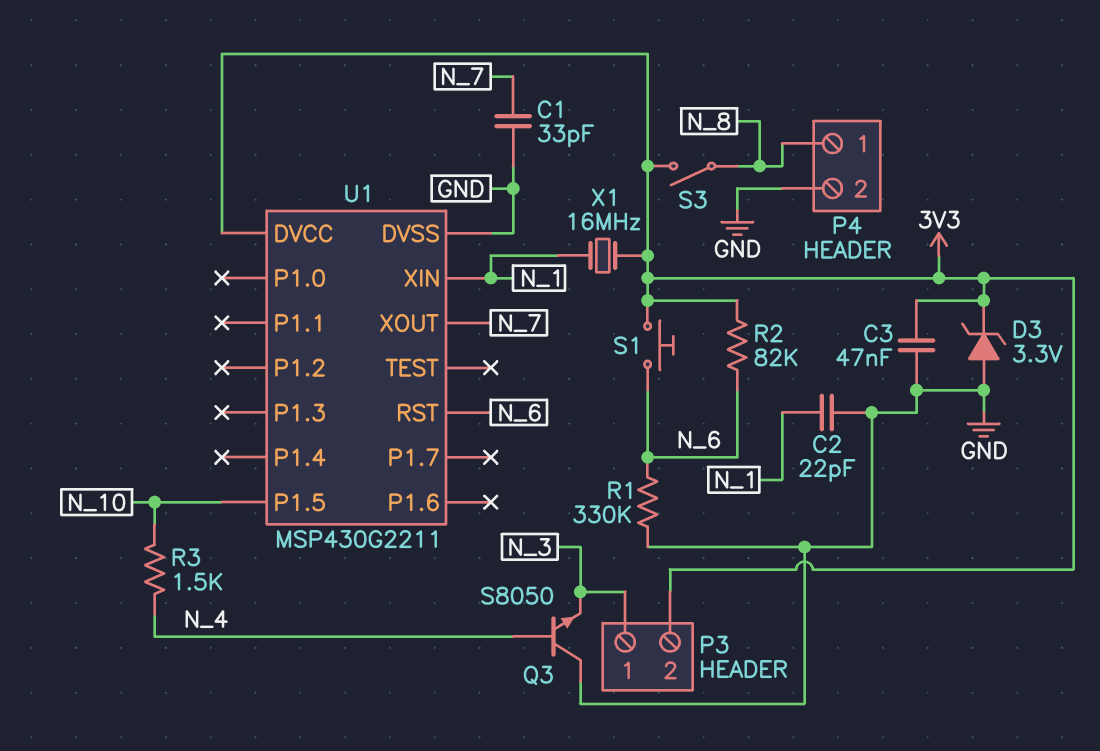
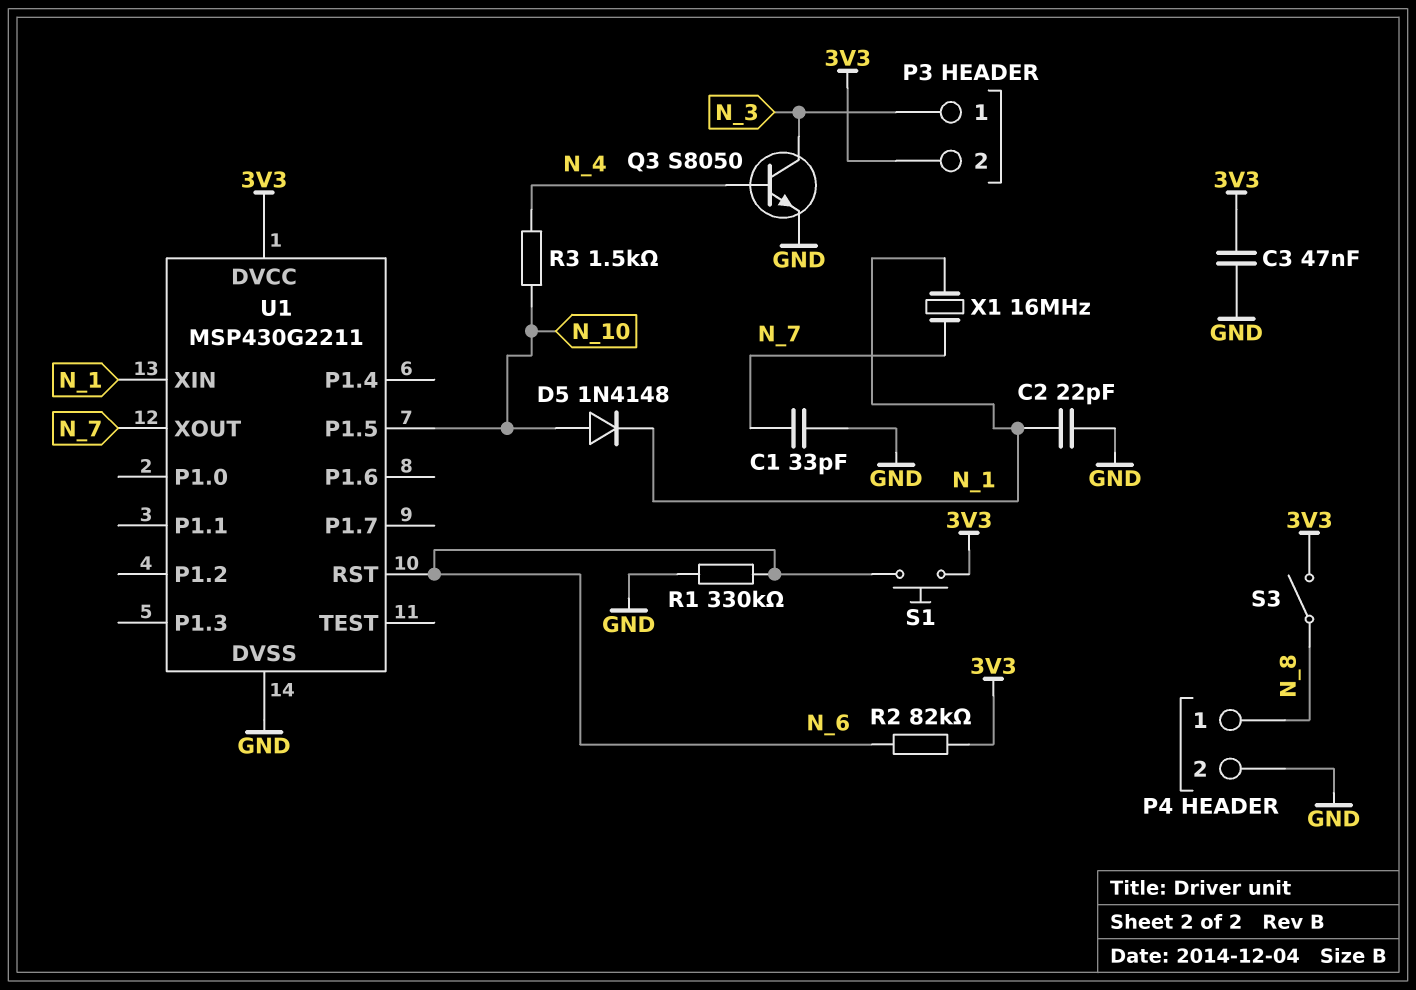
D3: zener 3.3V (A GND, K 3V3) -> none
D5: none -> diode 1N4148 (A N_10, K N_1)
Q3: NPN S8050 (B N_4, C GND, E N_3) -> NPN S8050 (B N_4, C N_3, E GND)
X1: 16MHz (3V3, N_1) -> 16MHz (N_1, N_7)

